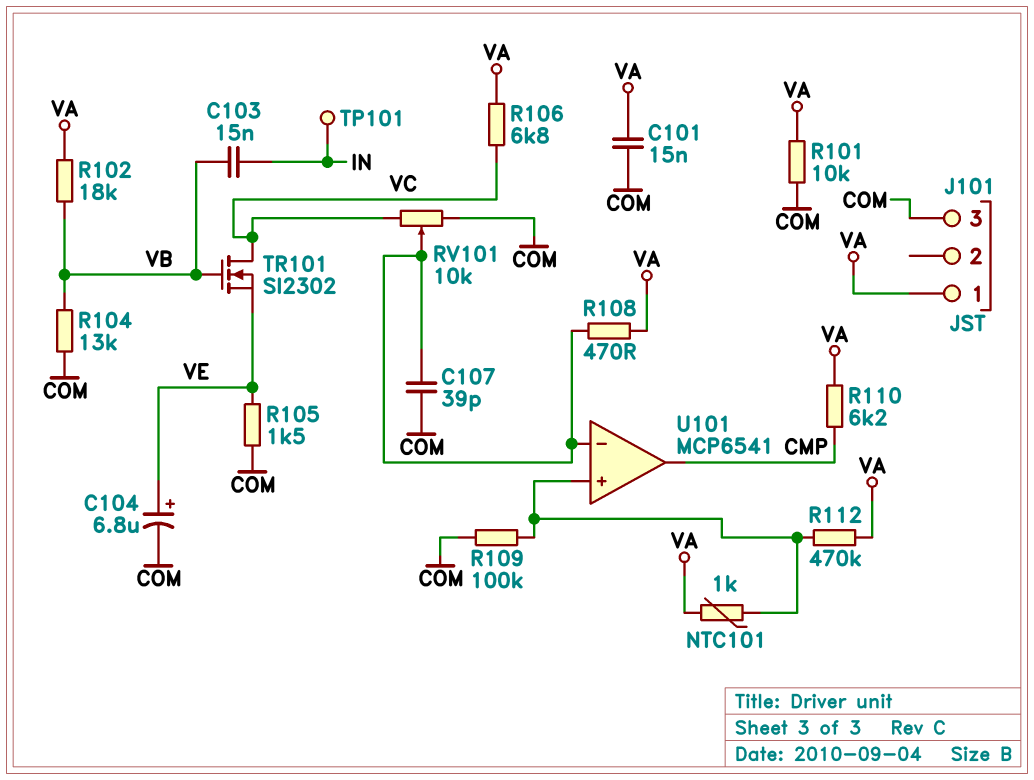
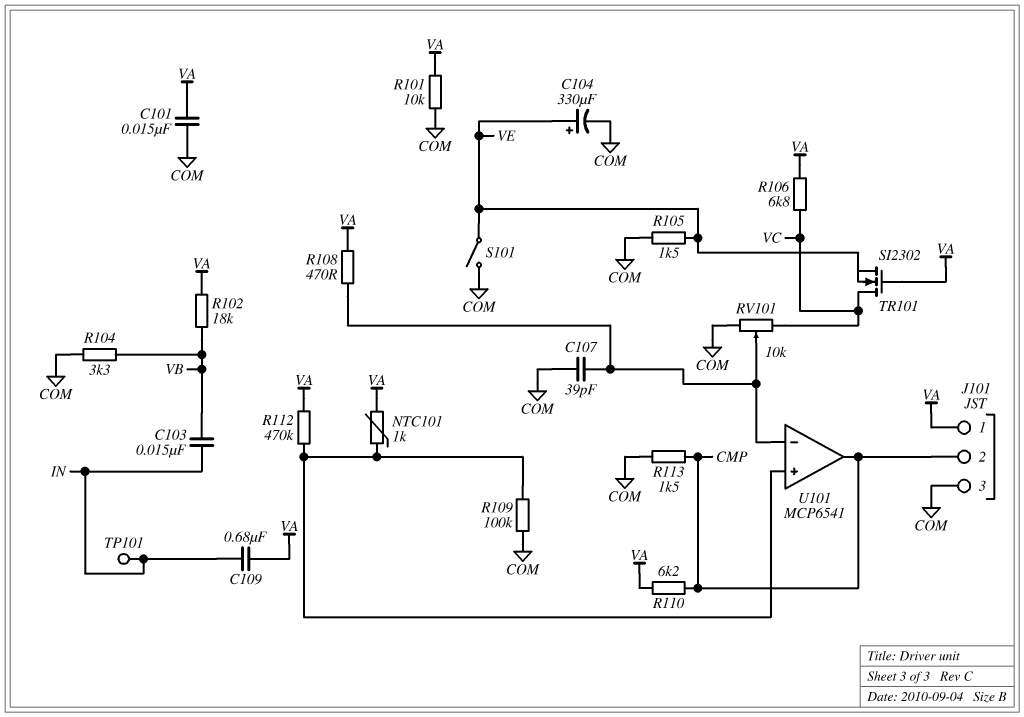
C104: 6.8uF (plus VE, minus COM) -> 330uF (plus VE, minus COM)
C109: none -> 680nF (IN, VA)
J101 pin 2: none -> CMP
R104: 13k (COM, VB) -> 3.3k (COM, VB)
R113: none -> 1.5k (CMP, COM)
S101: none -> switch (COM, VE)
TR101: NMOS SI2302 (G VB, D VC, S VE) -> NMOS SI2302 (G VA, D VC, S VE)

